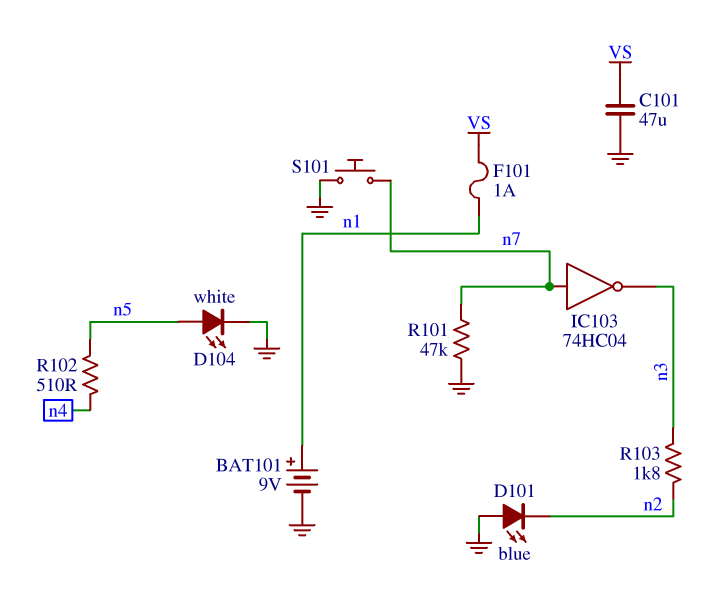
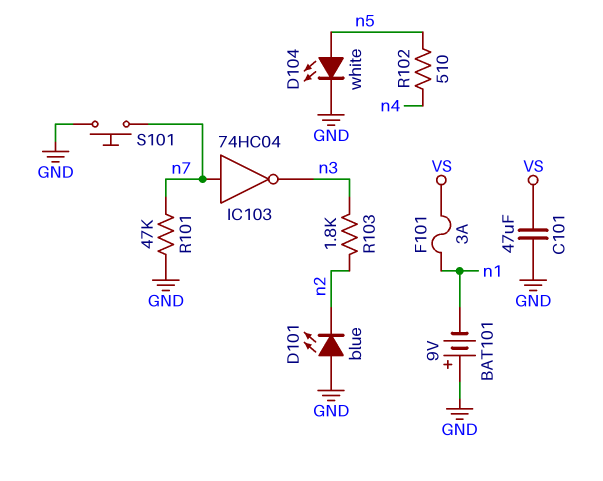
BAT101: 9V (plus n1, minus GND) -> 9V (plus GND, minus n1)
F101: 1A (VS, n1) -> 3A (VS, n1)

